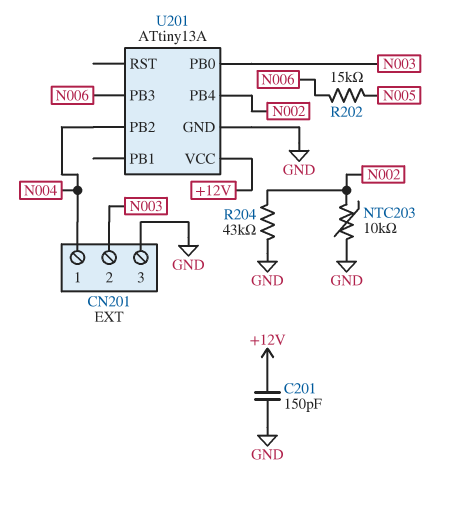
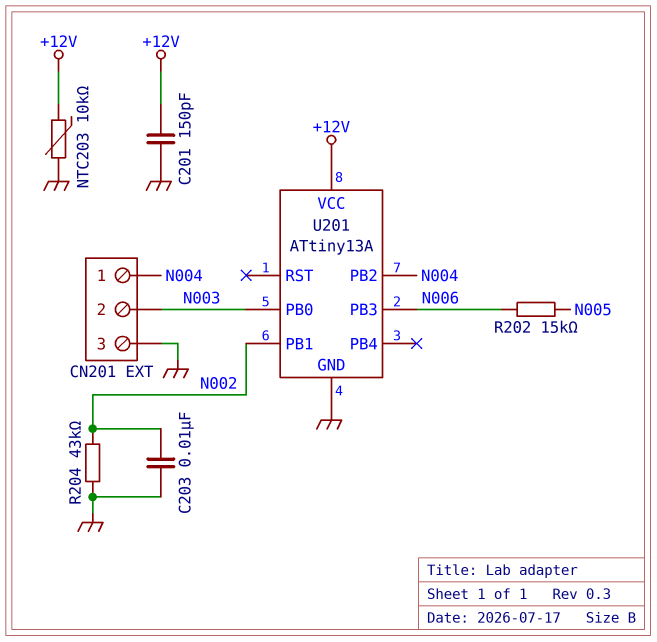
C203: none -> 10nF (GND, N002)
NTC203: 10k (GND, N002) -> 10k (+12V, GND)
U201 pin PB1: none -> N002
U201 pin PB4: N002 -> none

